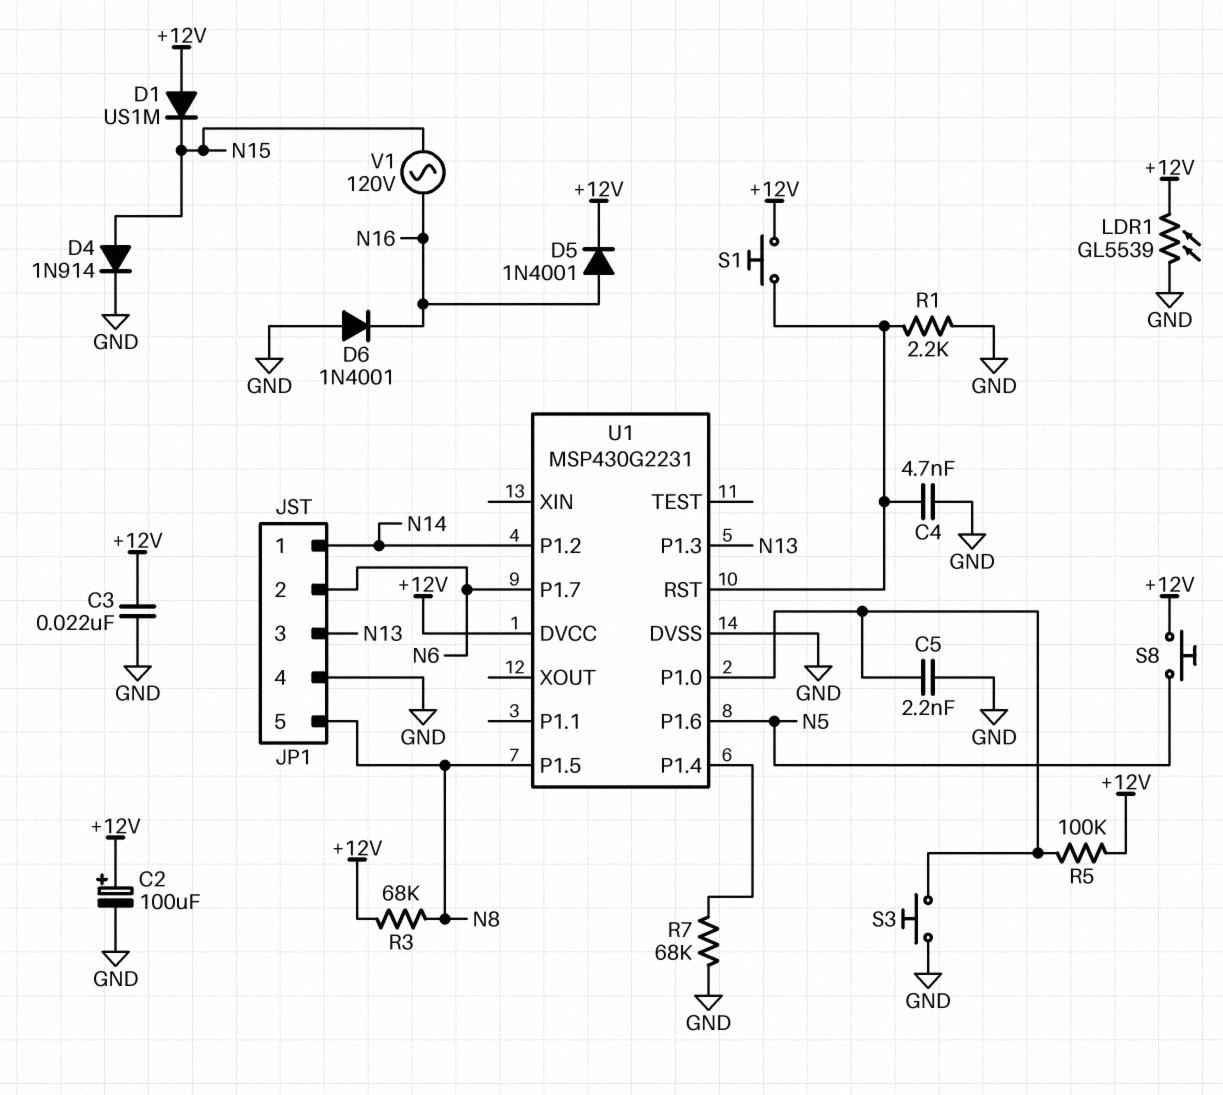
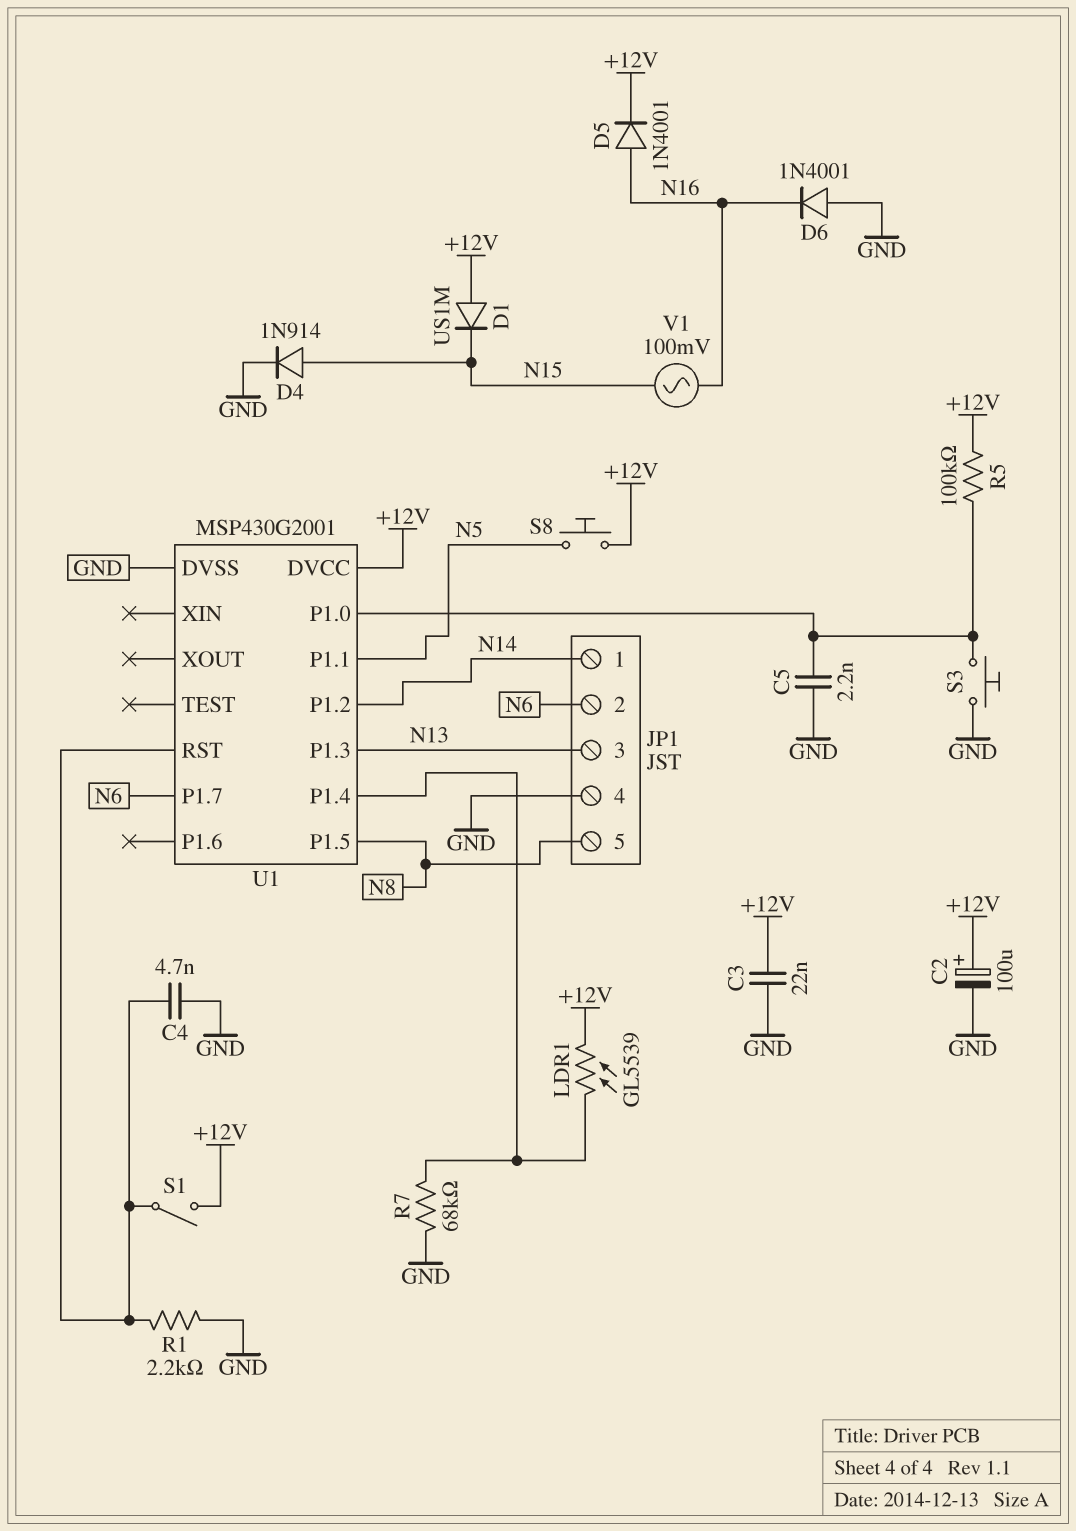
LDR1: GL5539 (+12V, GND) -> GL5539 (+12V, U1/P1.4)
R3: 68k (+12V, N8) -> none
S1: button (+12V, U1/RST) -> switch (+12V, U1/RST)
U1: MSP430G2231 -> MSP430G2001
U1 pin P1.1: none -> N5
U1 pin P1.6: N5 -> none
V1: AC 120V (N15, N16) -> AC 100mV (N15, N16)

